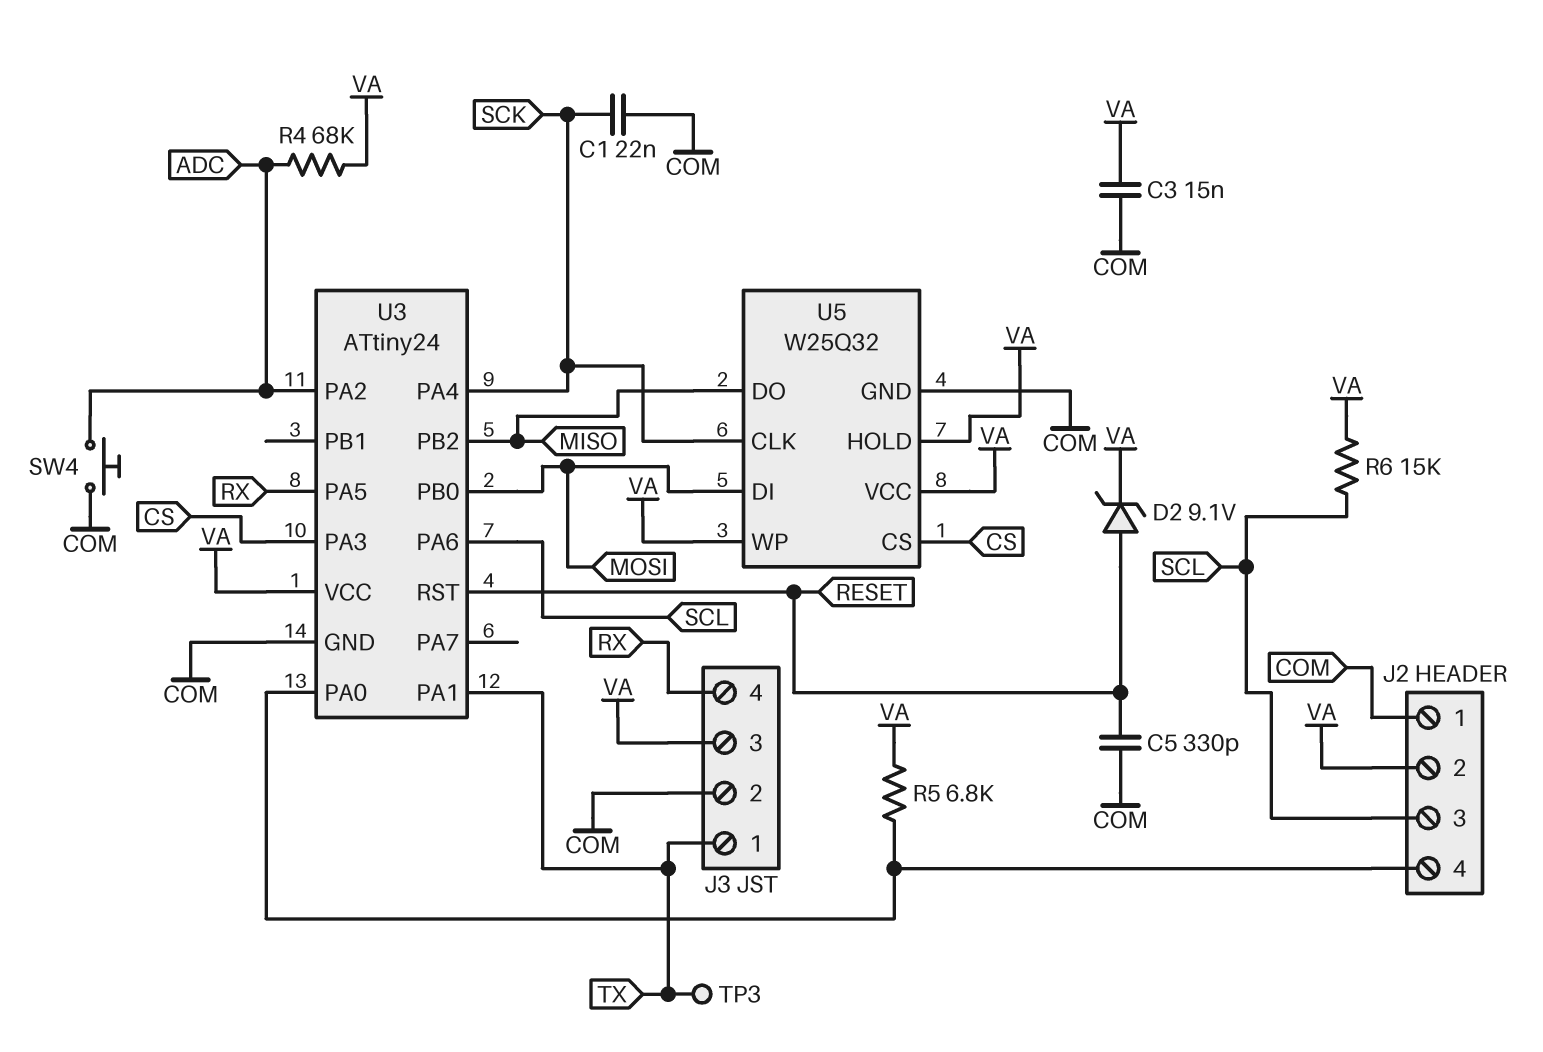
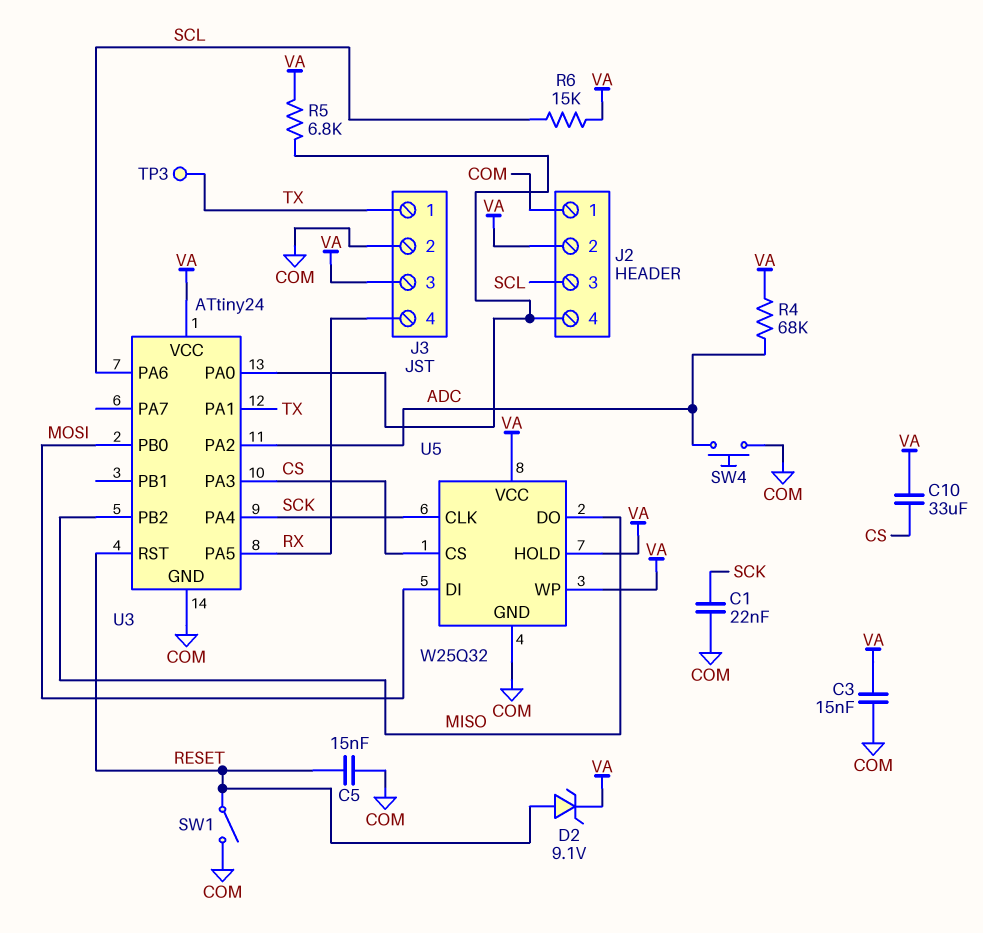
C5: 330pF (COM, RESET) -> 15nF (COM, RESET)
C10: none -> 33uF (CS, VA)
SW1: none -> switch (COM, RESET)

